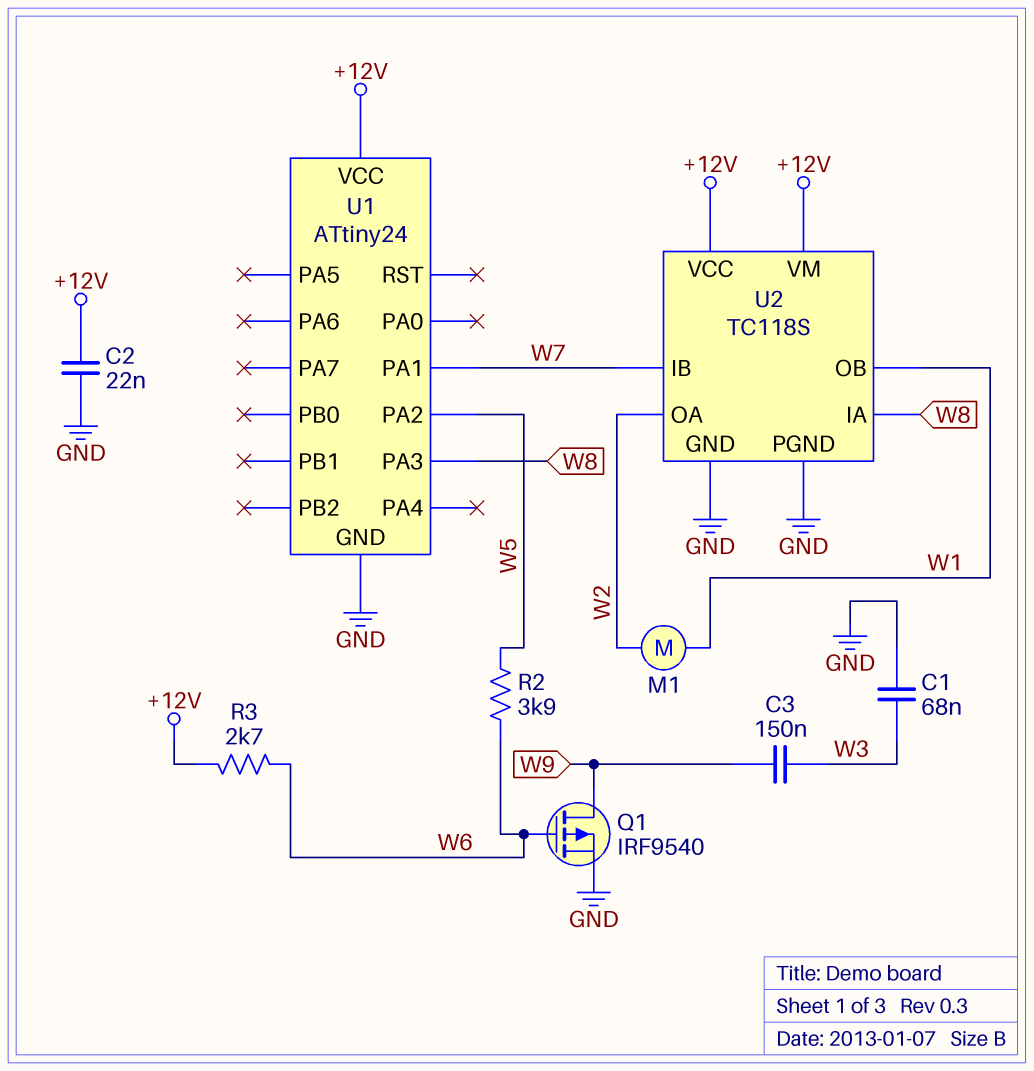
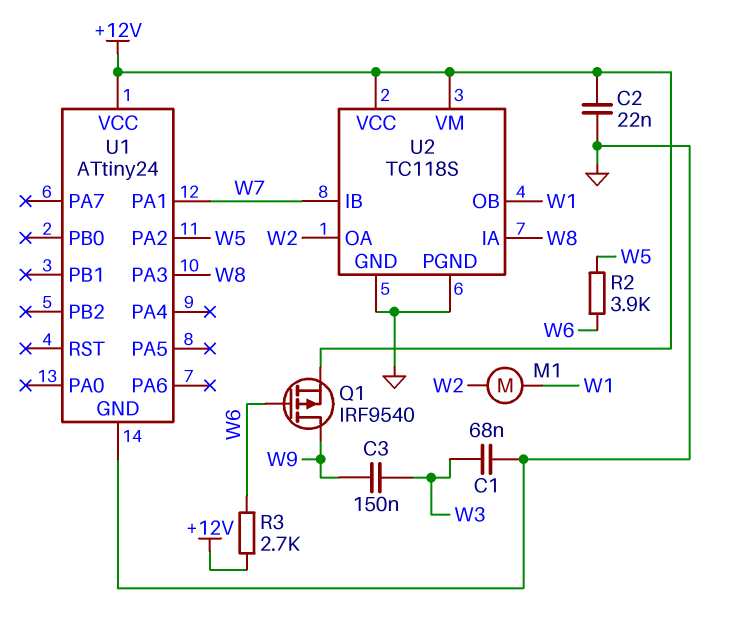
Q1: PMOS IRF9540 (G W6, D W9, S GND) -> PMOS IRF9540 (G W6, D W9, S +12V)

